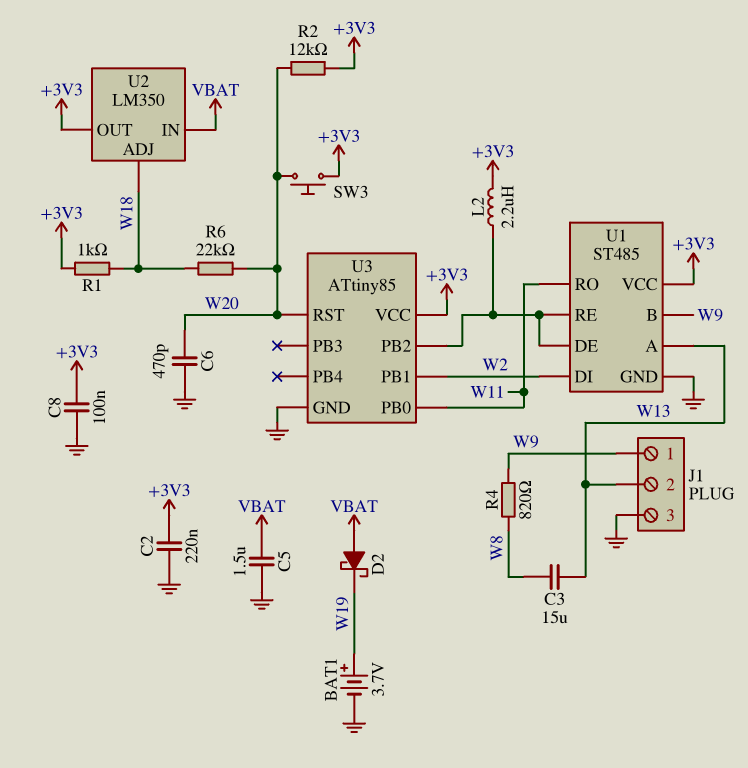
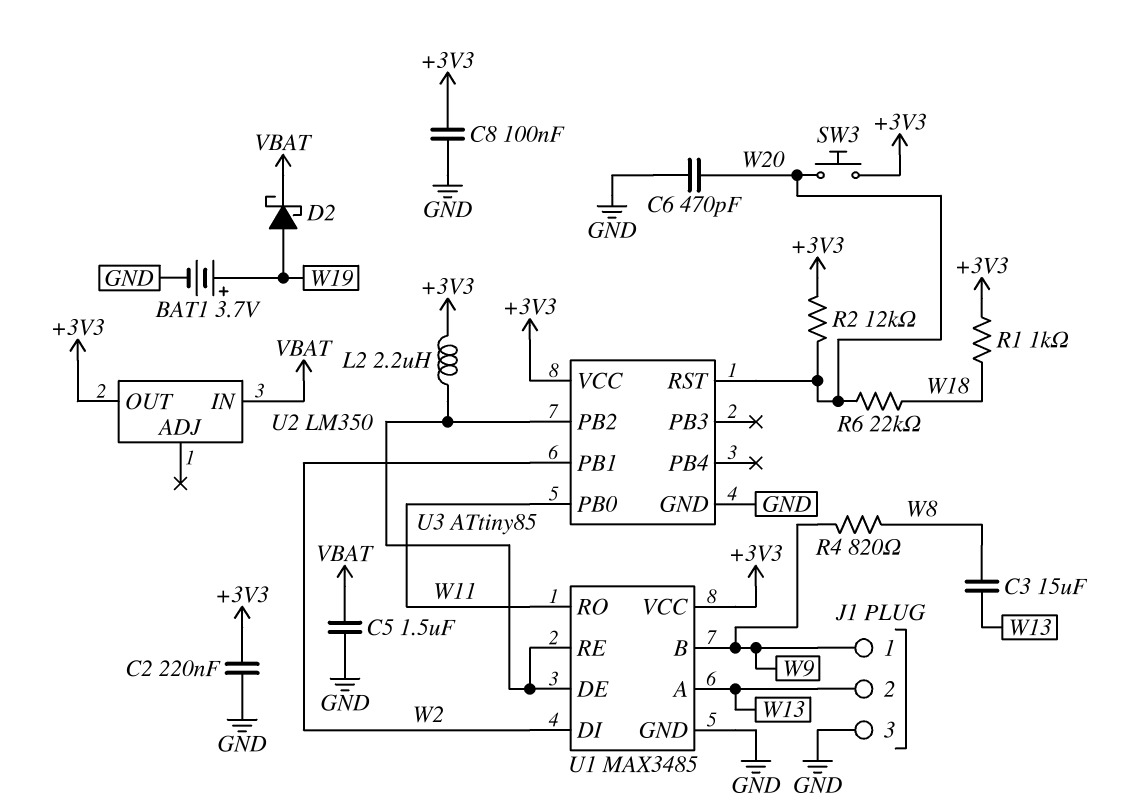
D2: schottky (A VBAT, K W19) -> schottky (A W19, K VBAT)
U1: ST485 -> MAX3485
U2 pin ADJ: W18 -> none

